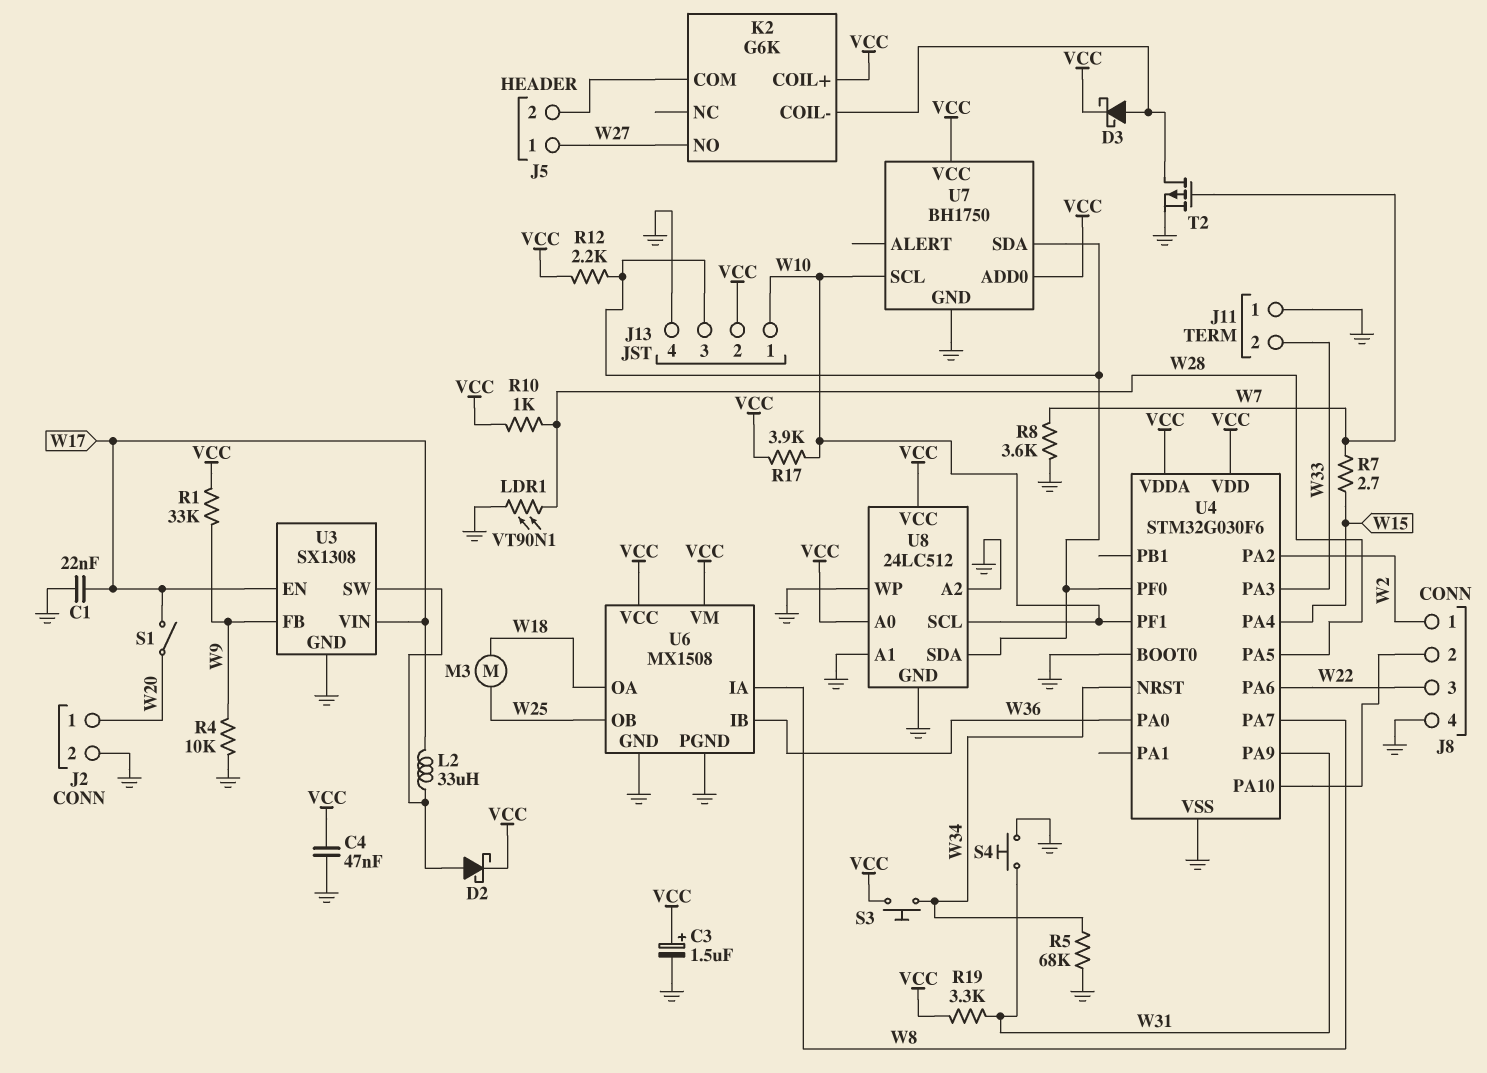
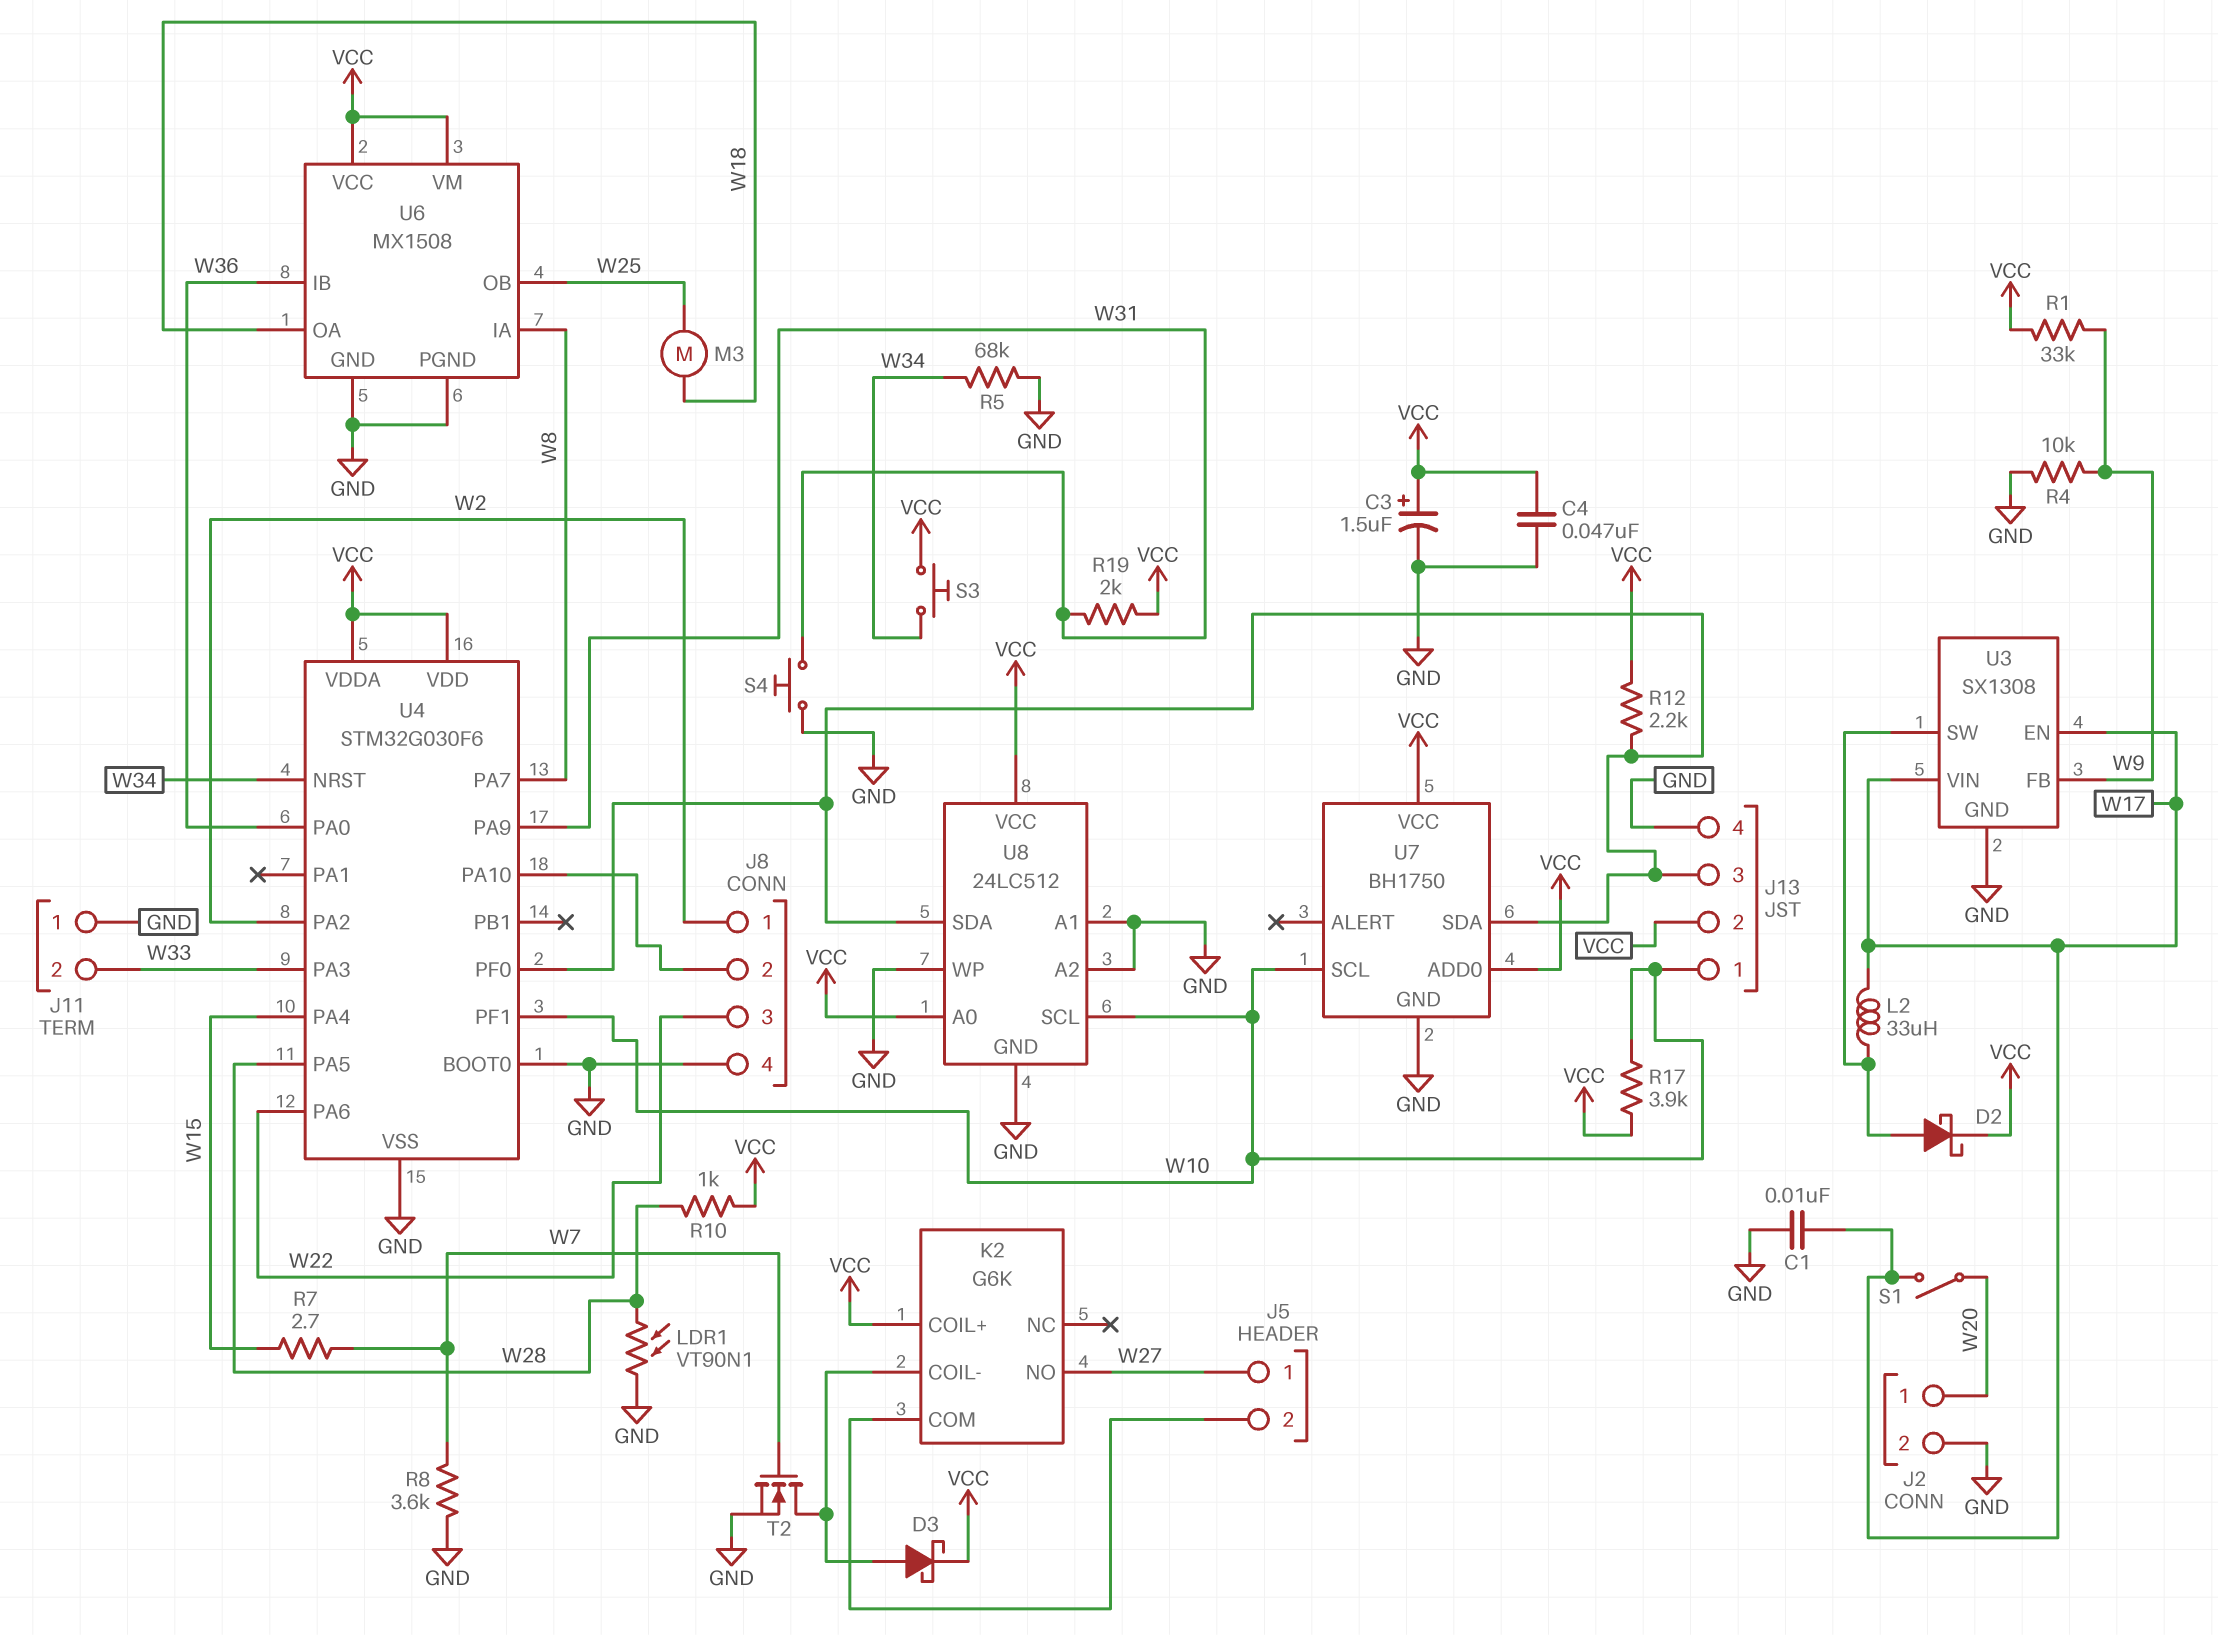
C1: 22nF (GND, W17) -> 10nF (GND, W17)
R19: 3.3k (VCC, W31) -> 2k (VCC, W31)
T2: PMOS (G W7, D K2/COIL-, S GND) -> NMOS (G W7, D K2/COIL-, S GND)

